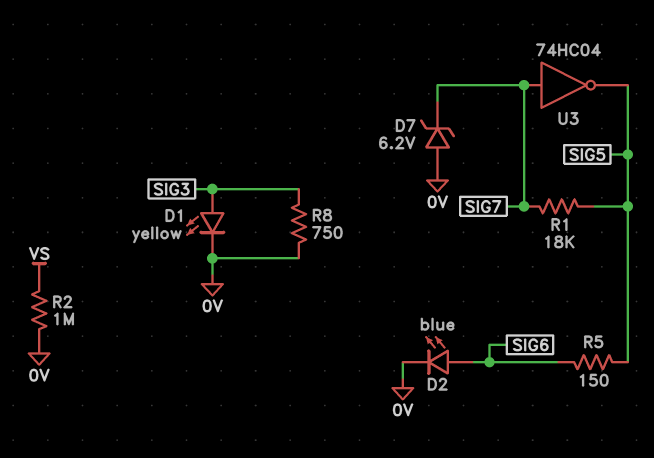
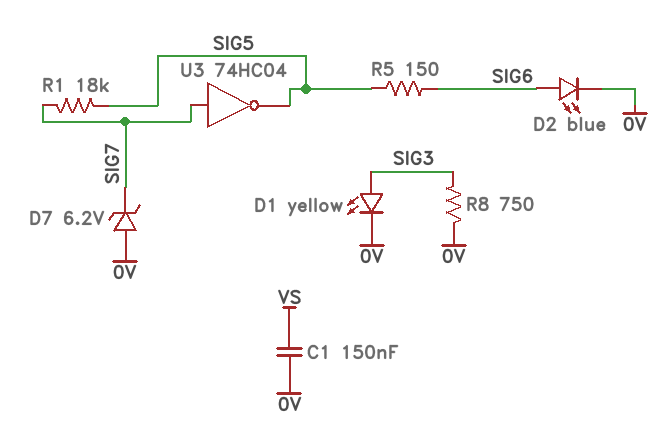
C1: none -> 150nF (0V, VS)
R2: 1M (0V, VS) -> none

